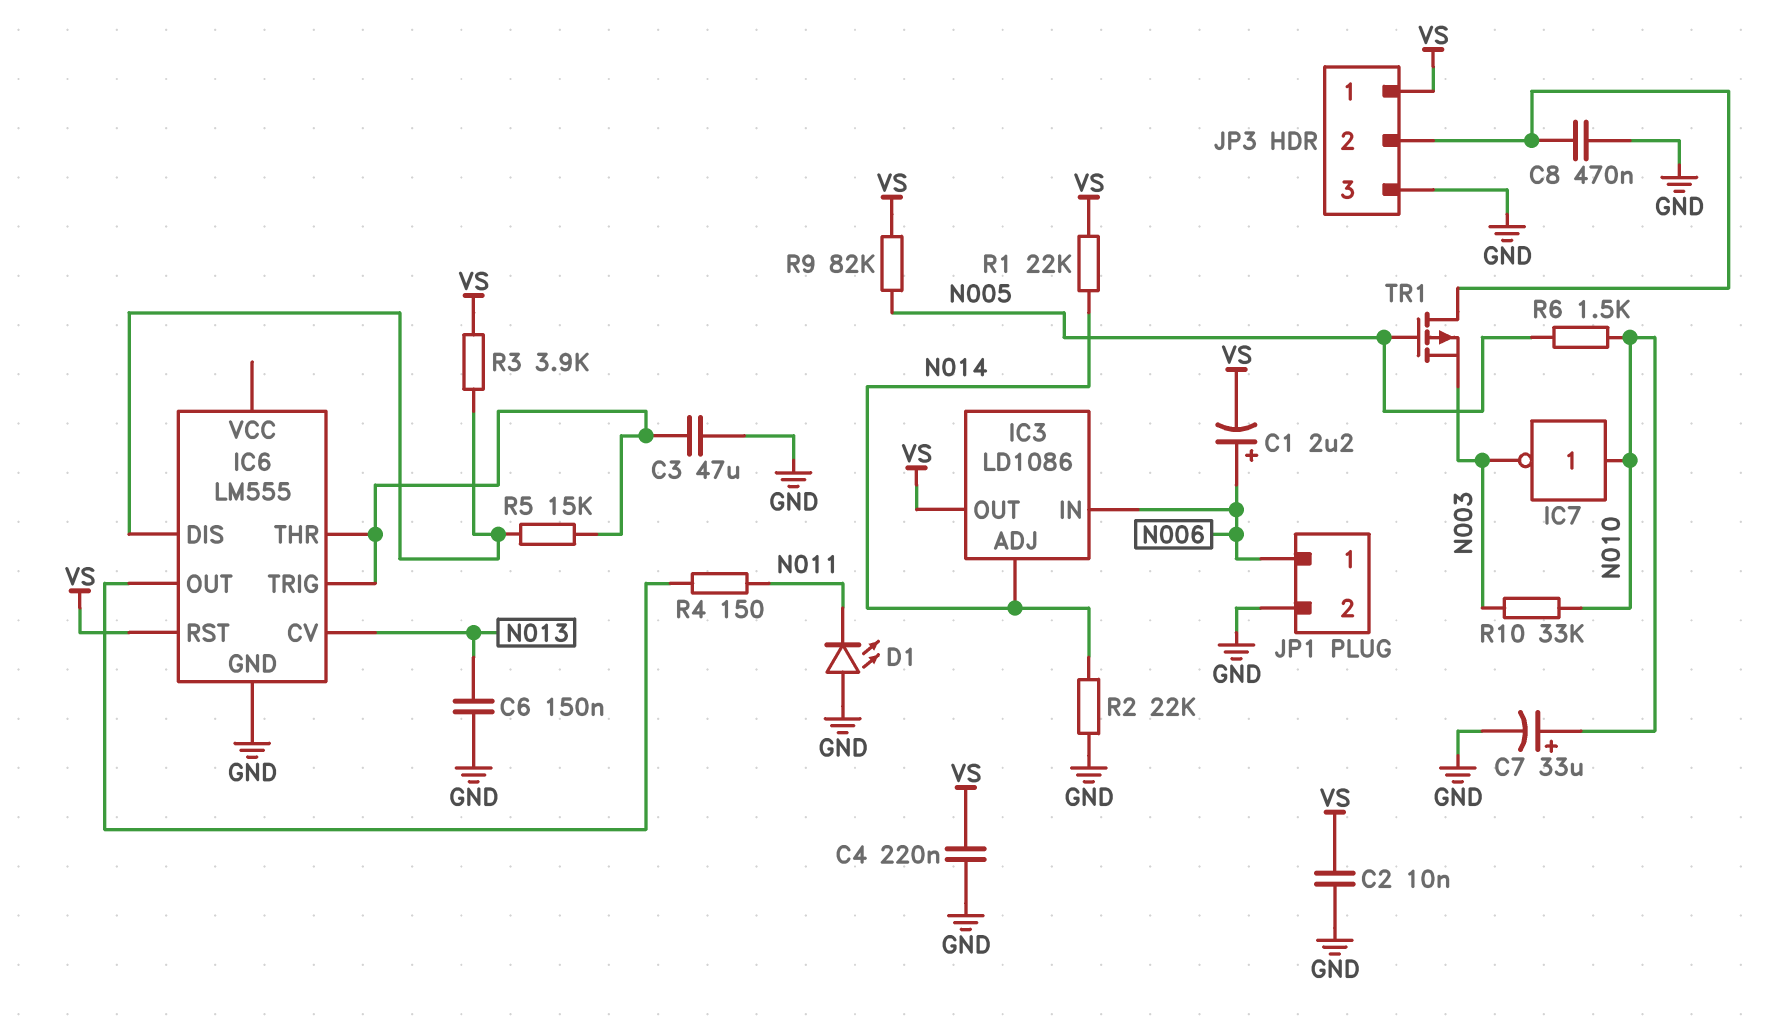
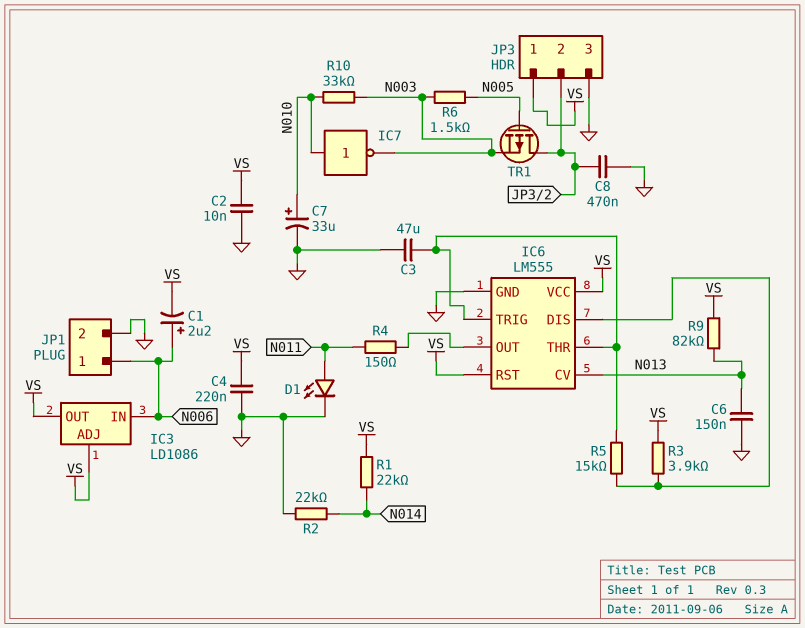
D1: LED (A GND, K N011) -> LED (A N011, K GND)
IC3 pin ADJ: N014 -> VS
IC6 pin VCC: none -> VS
R6: 1.5k (N005, N010) -> 1.5k (N003, N005)
R9: 82k (N005, VS) -> 82k (N013, VS)

